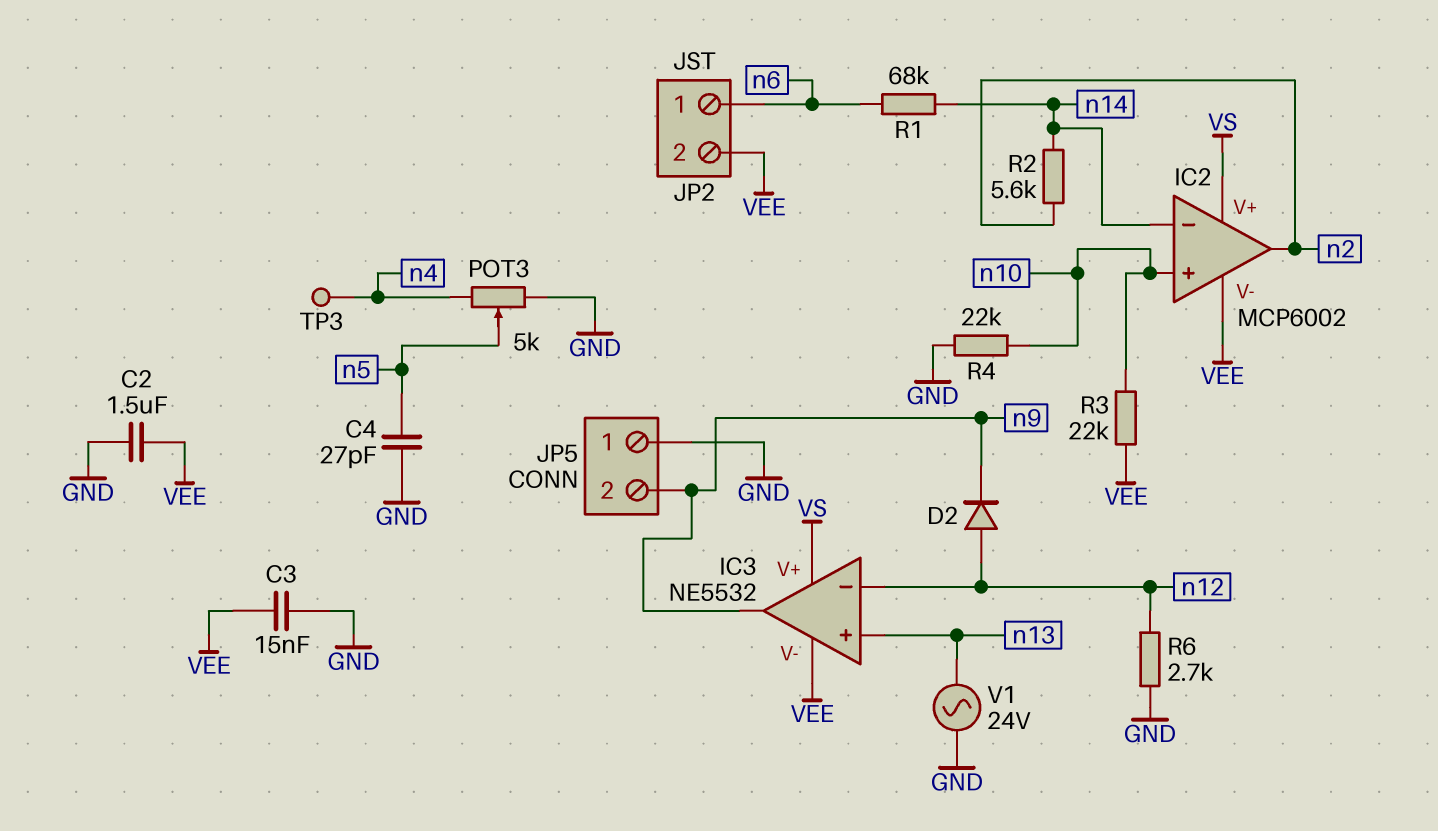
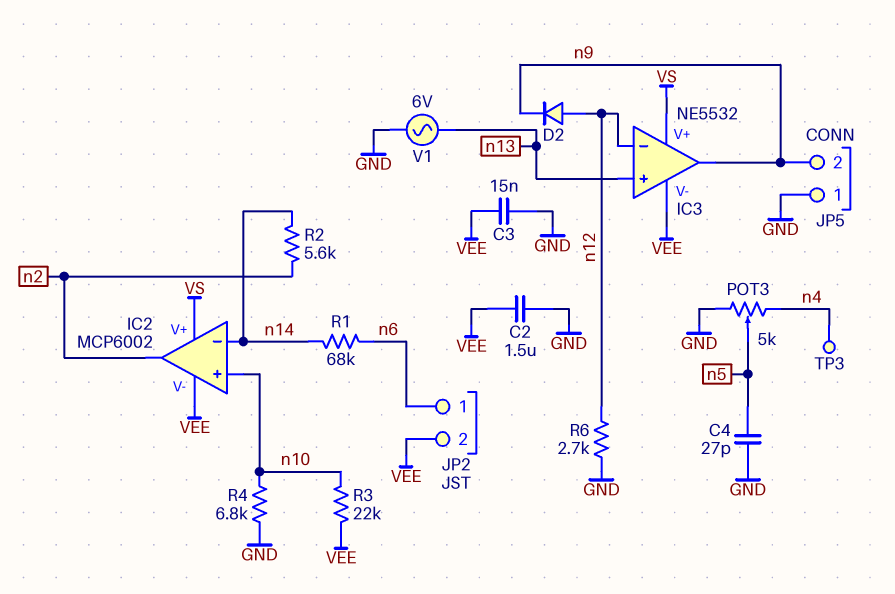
R4: 22k (GND, n10) -> 6.8k (GND, n10)
V1: AC 24V (GND, n13) -> AC 6V (GND, n13)

